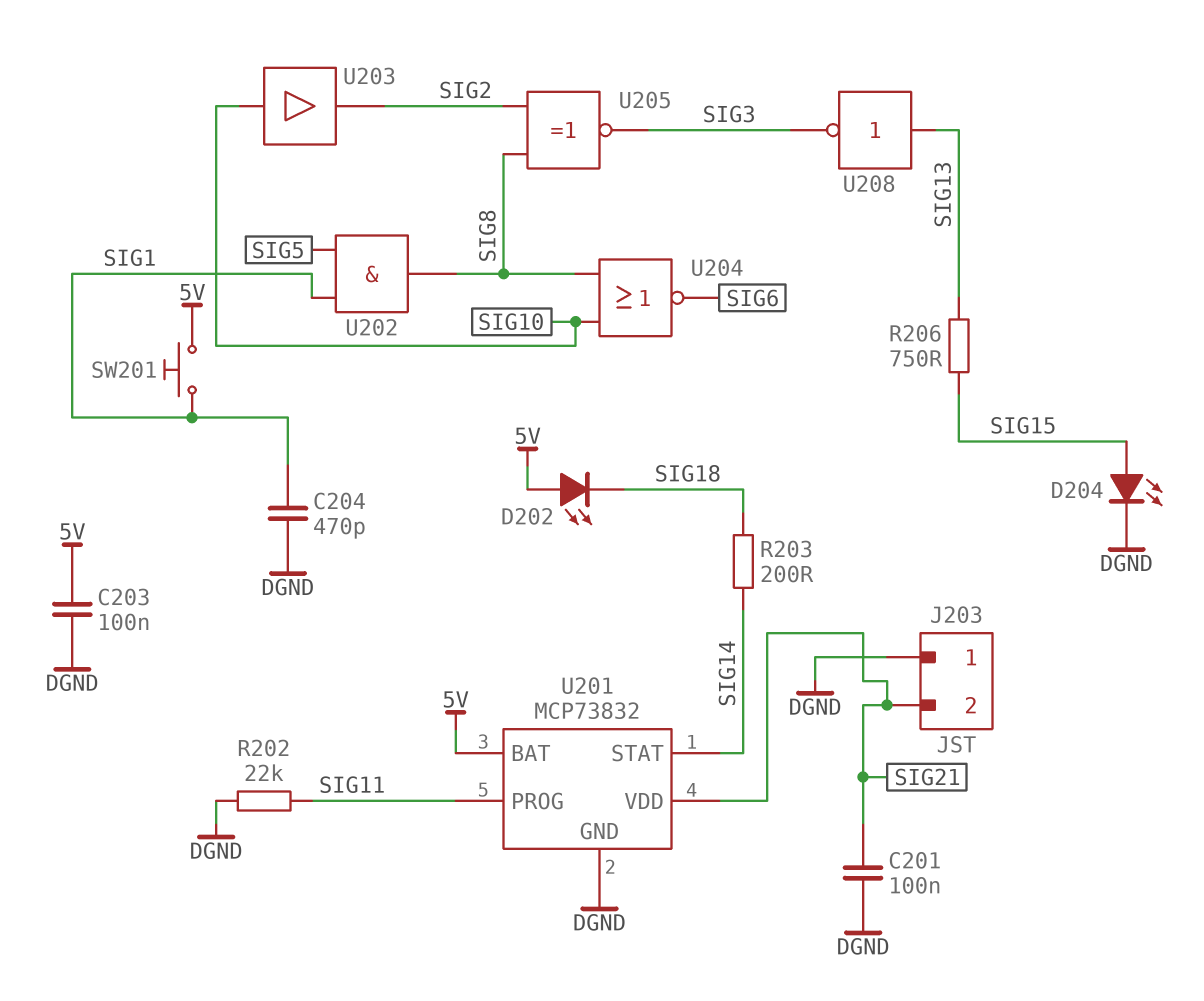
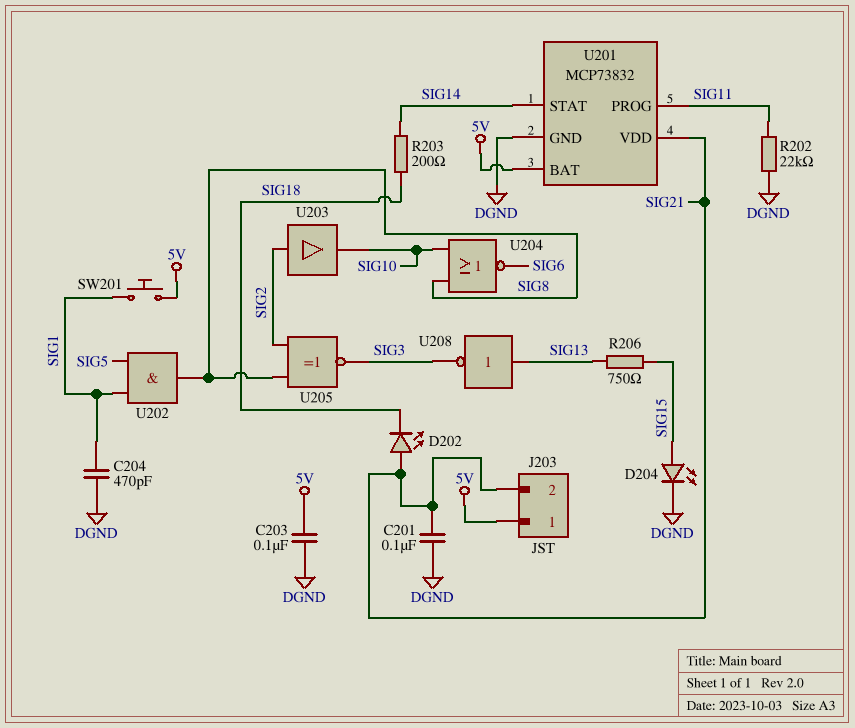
D202: LED (A 5V, K SIG18) -> LED (A SIG21, K SIG18)
J203 pin 1: DGND -> 5V
U203: buffer (in SIG10, out SIG2) -> buffer (in SIG2, out SIG10)

